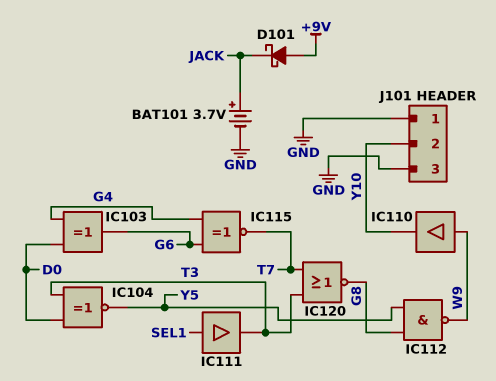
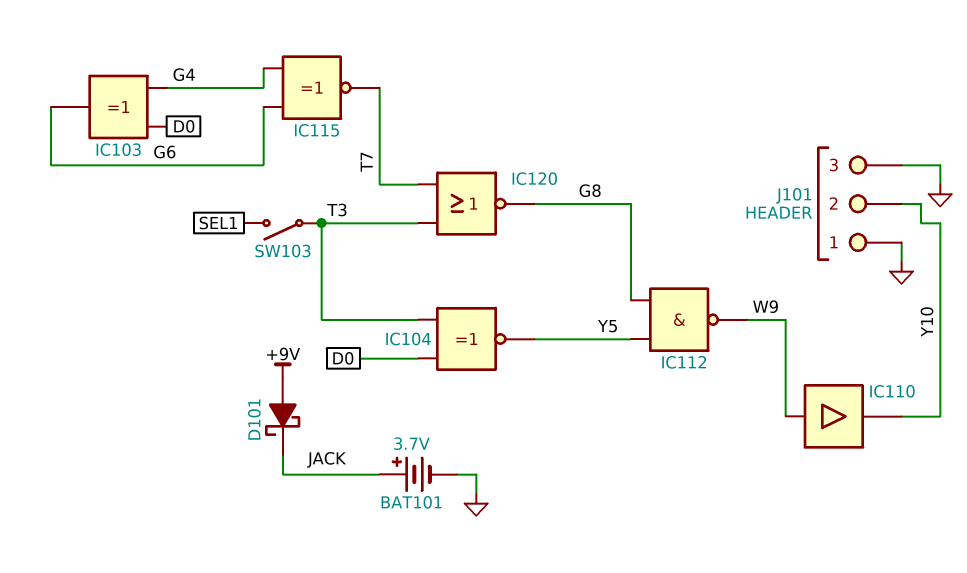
IC111: buffer (in SEL1, out T3) -> none
SW103: none -> switch (SEL1, T3)

